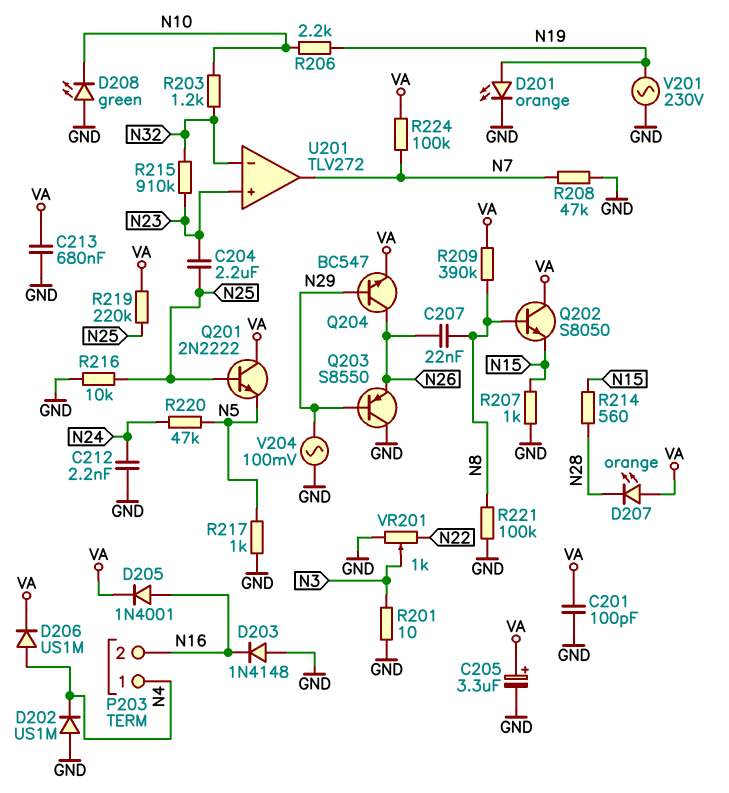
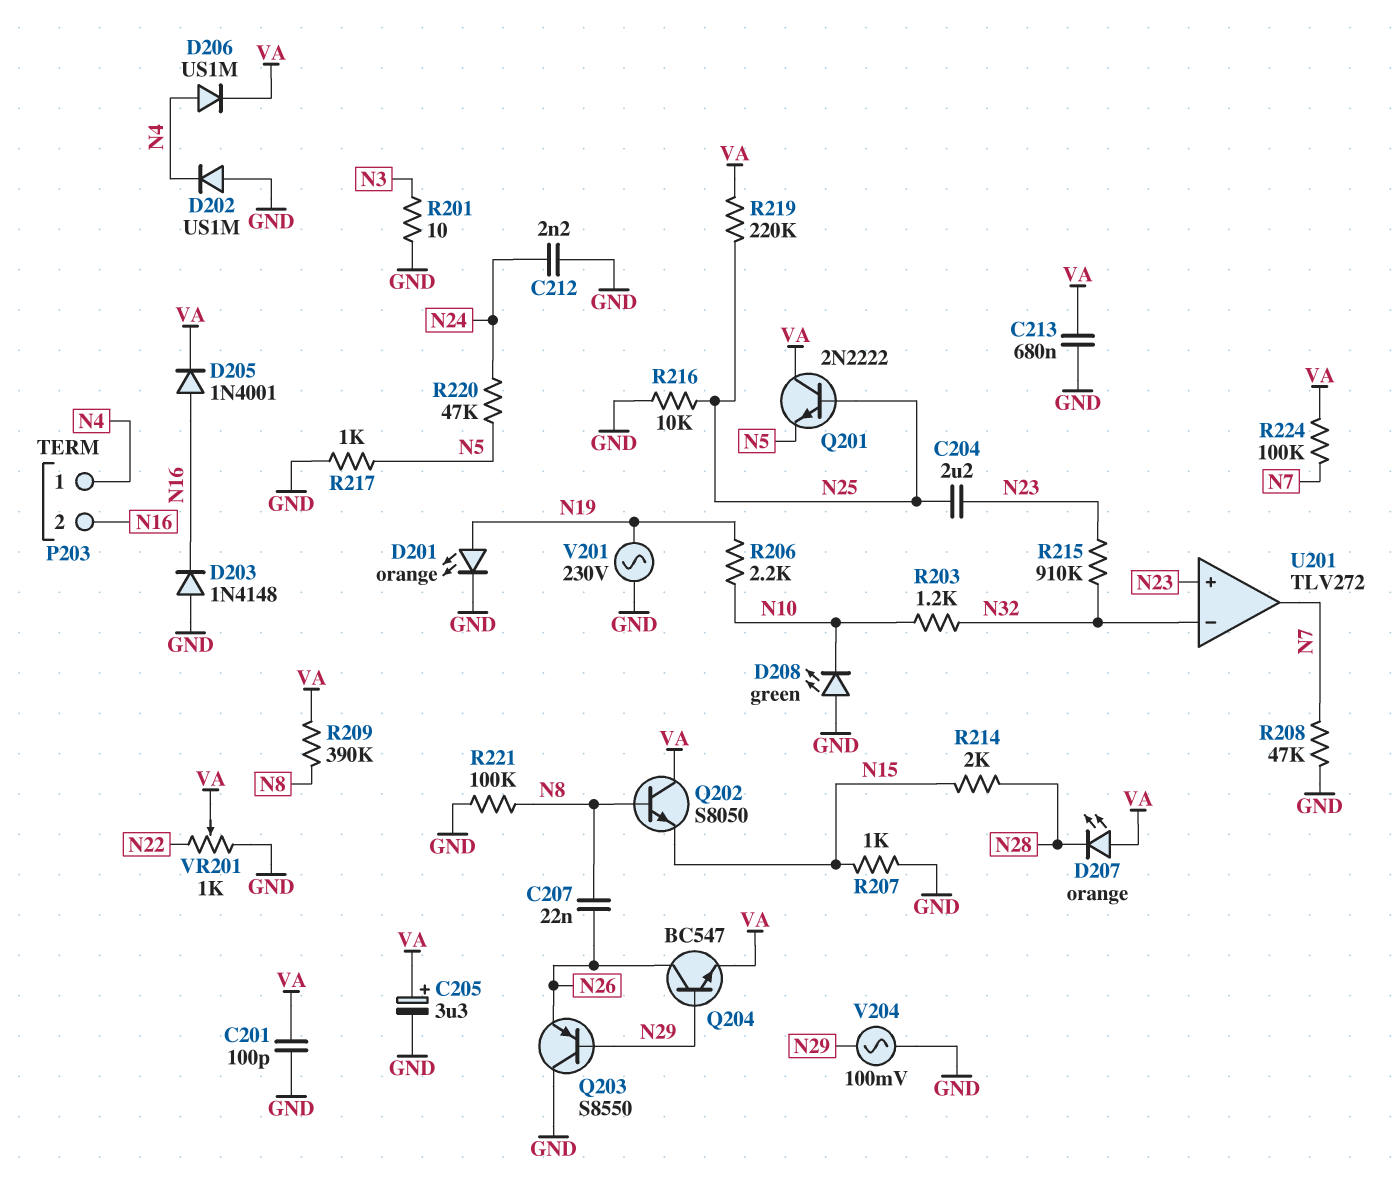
R214: 560 (N15, N28) -> 2k (N15, N28)
VR201: 1k (GND, N22, wiper N3) -> 1k (GND, N22, wiper VA)

